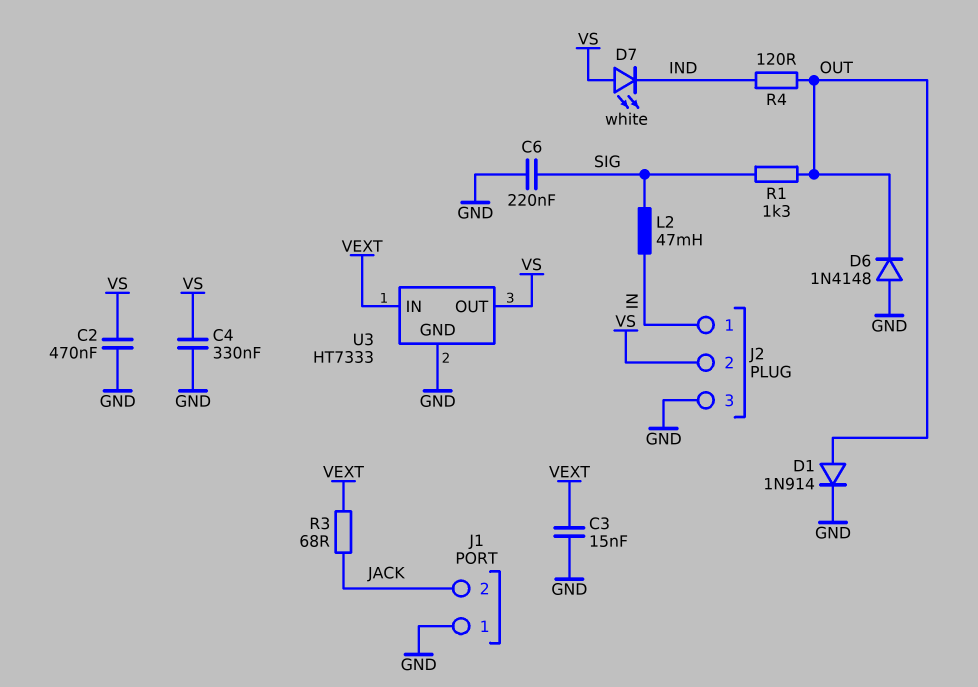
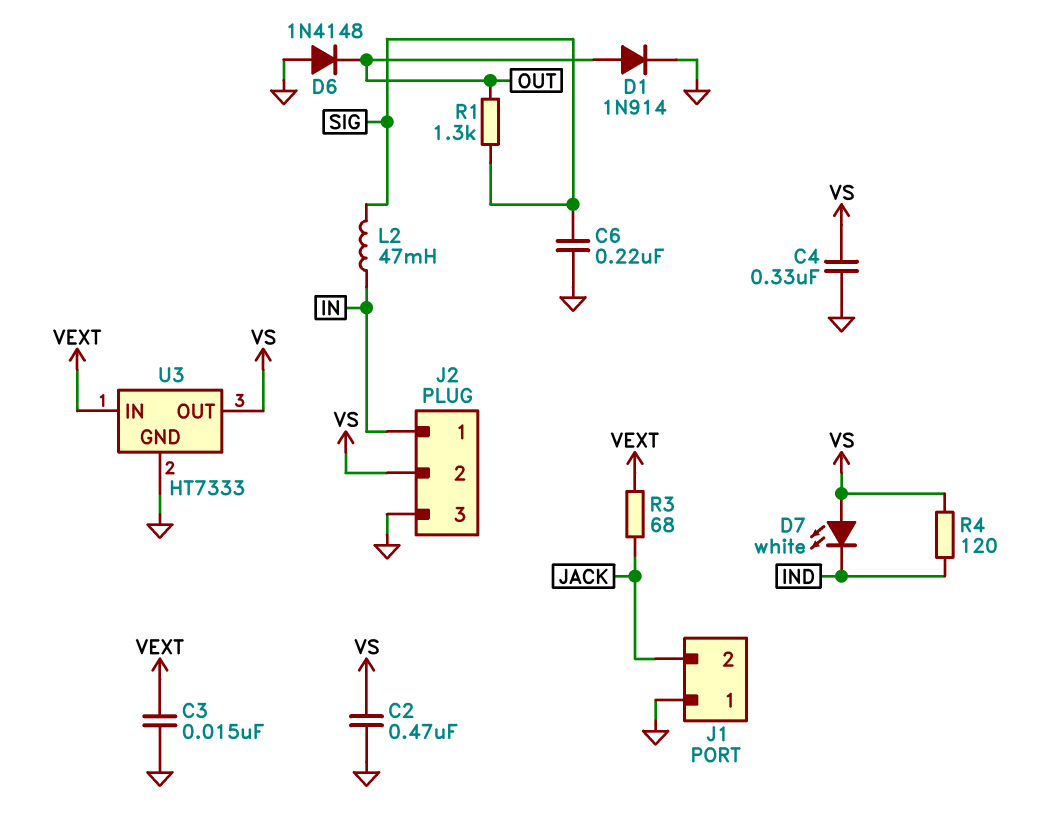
R4: 120 (IND, OUT) -> 120 (IND, VS)

